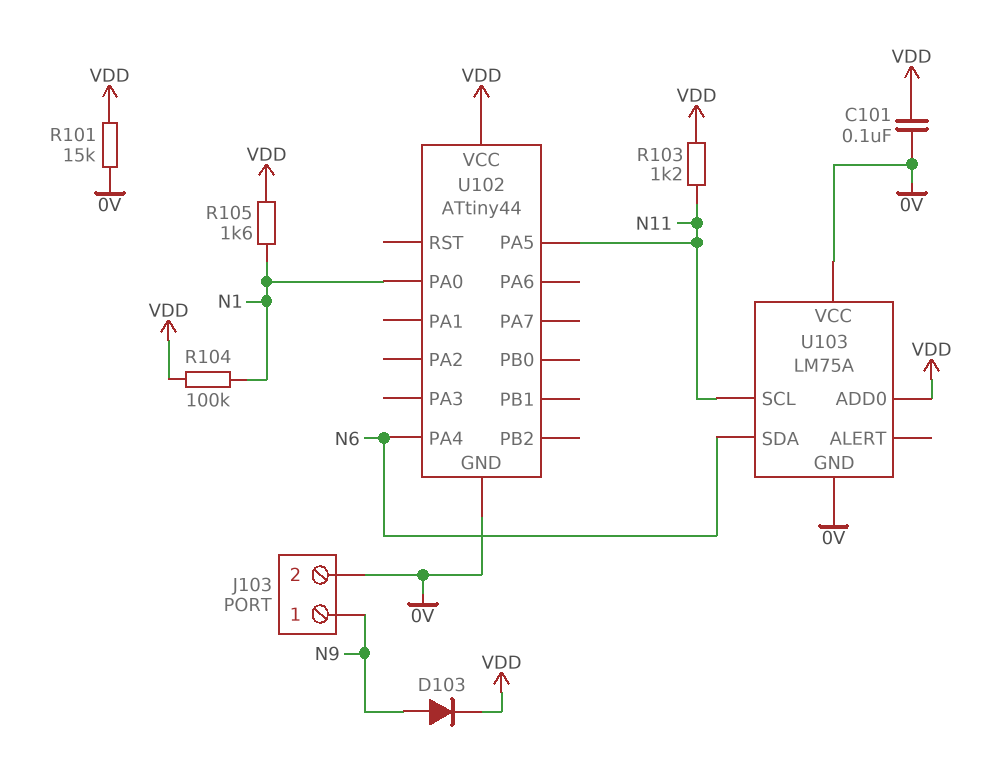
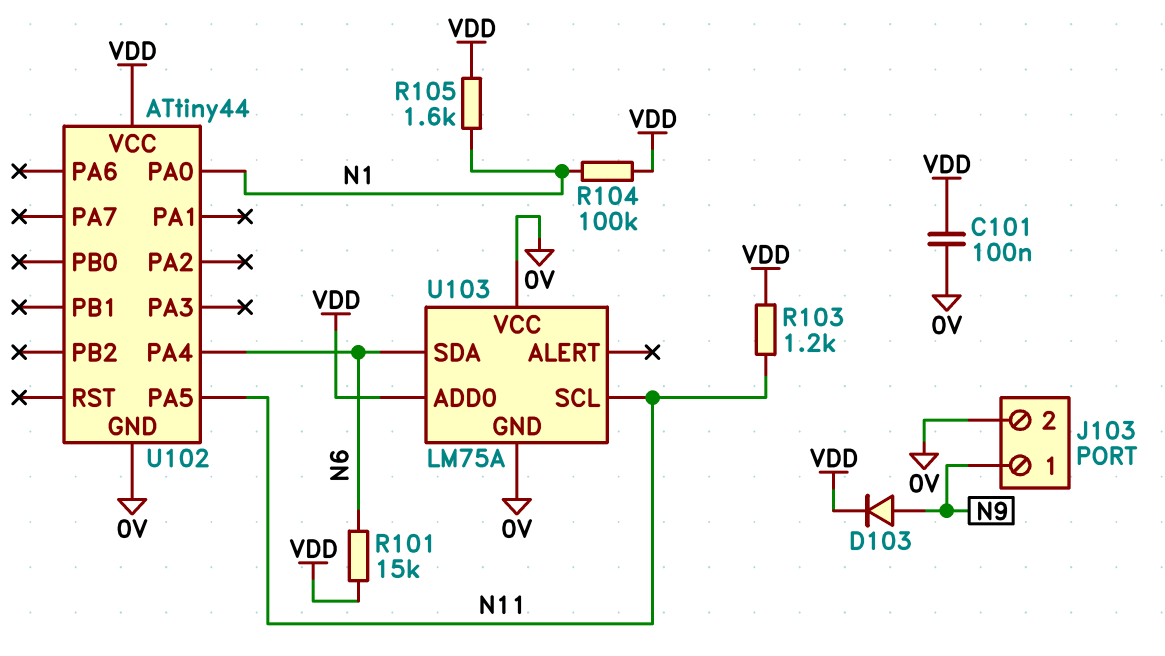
R101: 15k (0V, VDD) -> 15k (N6, VDD)

